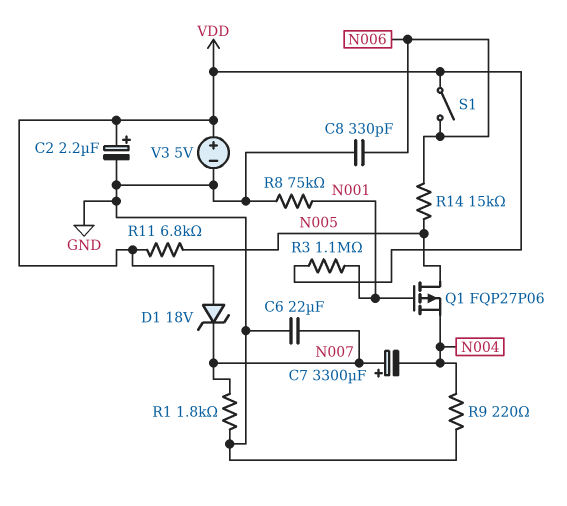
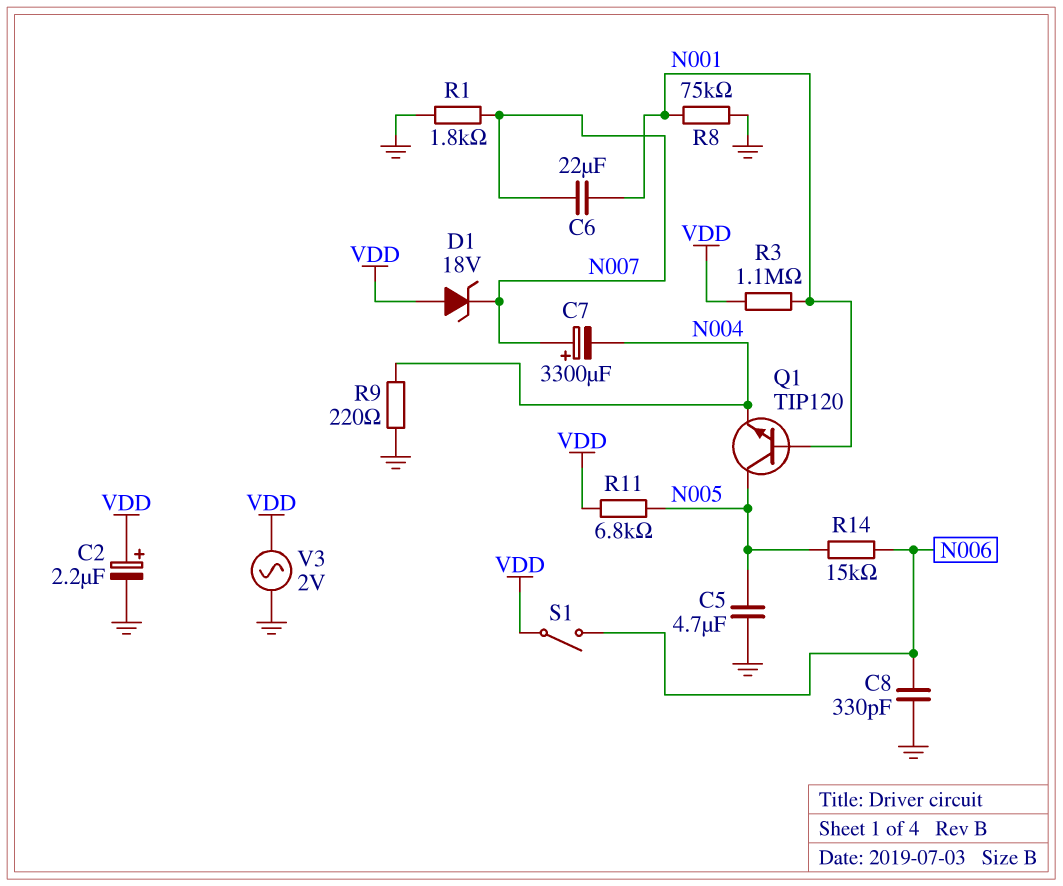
C5: none -> 4.7uF (GND, N005)
C6: 22uF (GND, N007) -> 22uF (N001, N007)
Q1: PMOS FQP27P06 (G N001, D N005, S N004) -> NPN TIP120 (B N001, C N005, E N004)
V3: 5V (plus VDD, minus GND) -> AC 2V (GND, VDD)

